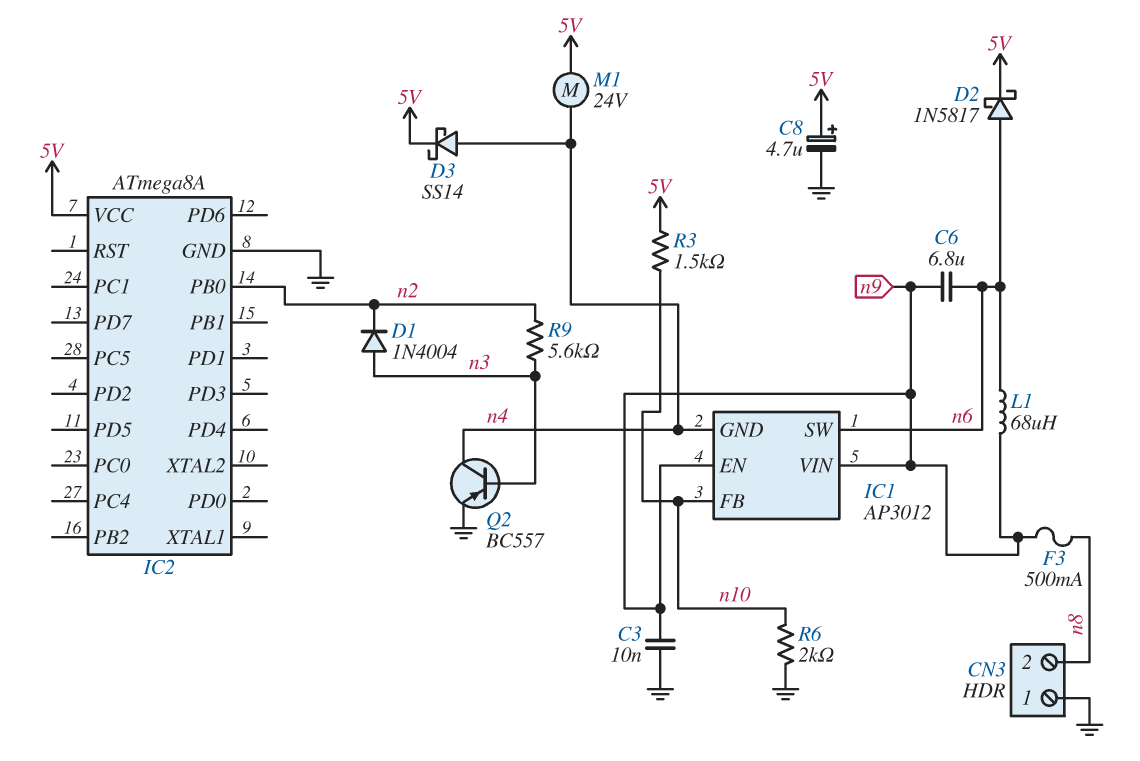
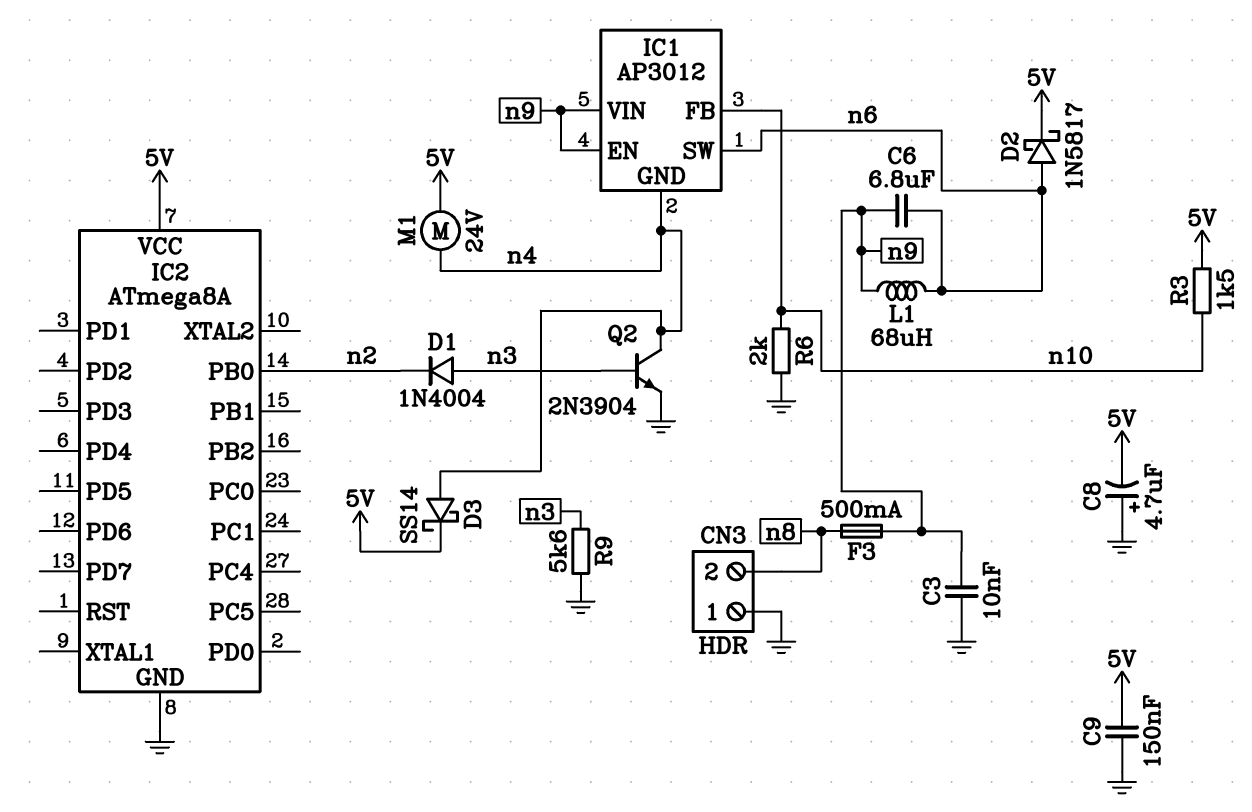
C8: 4.7uF (plus 5V, minus GND) -> 4.7uF (plus GND, minus 5V)
C9: none -> 150nF (5V, GND)
Q2: PNP BC557 (B n3, C n4, E GND) -> NPN 2N3904 (B n3, C n4, E GND)
R9: 5.6k (n2, n3) -> 5.6k (GND, n3)

